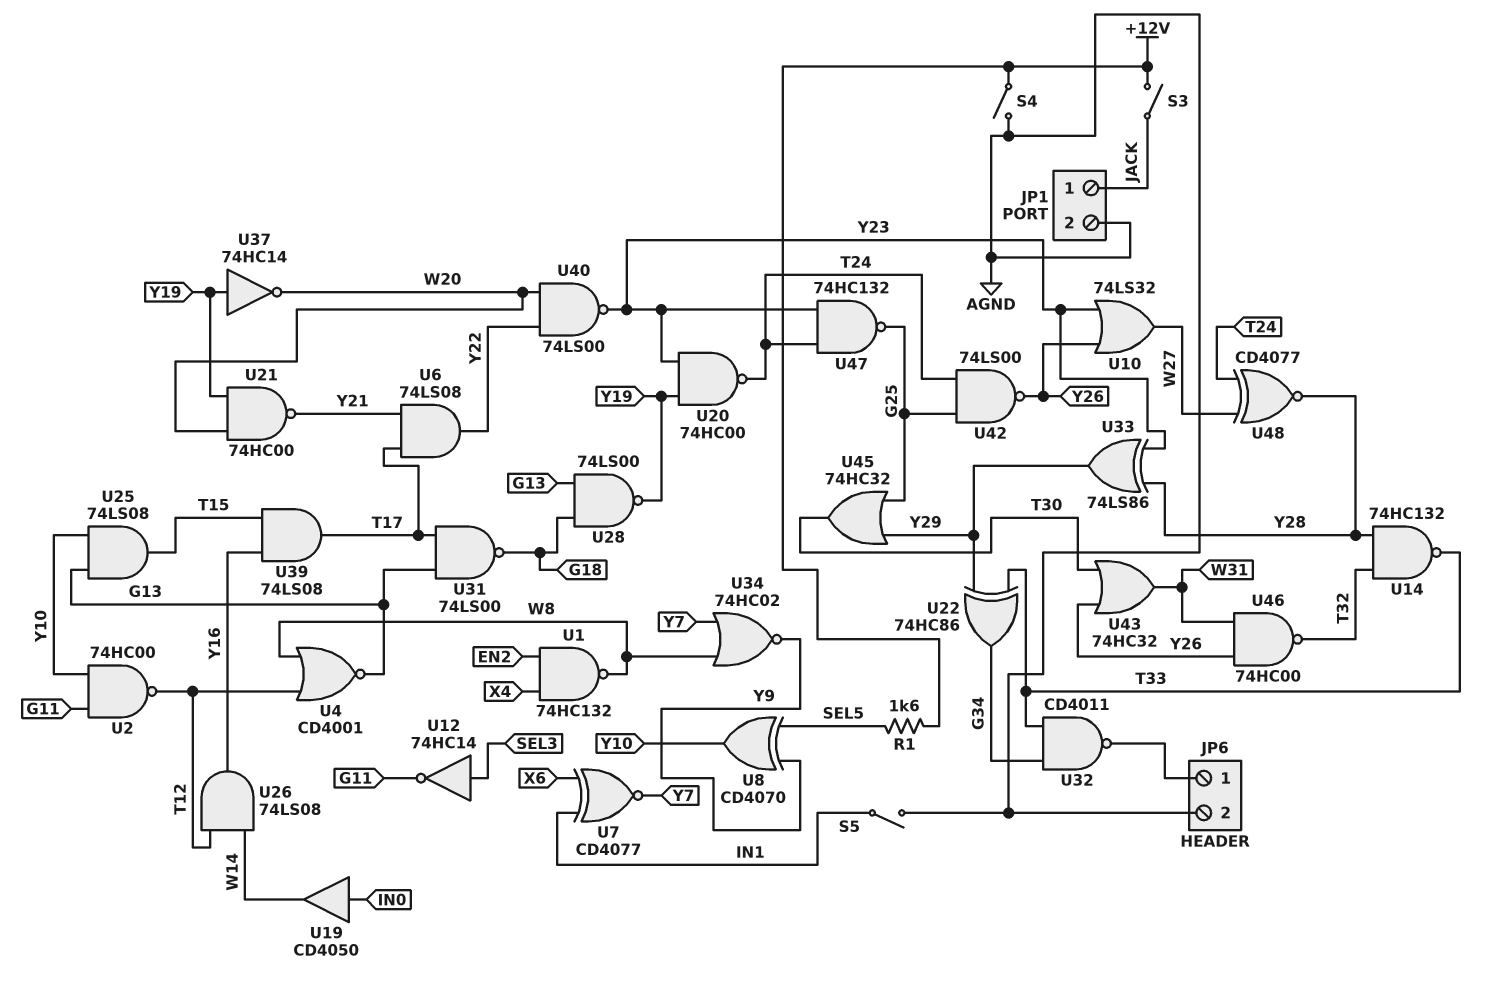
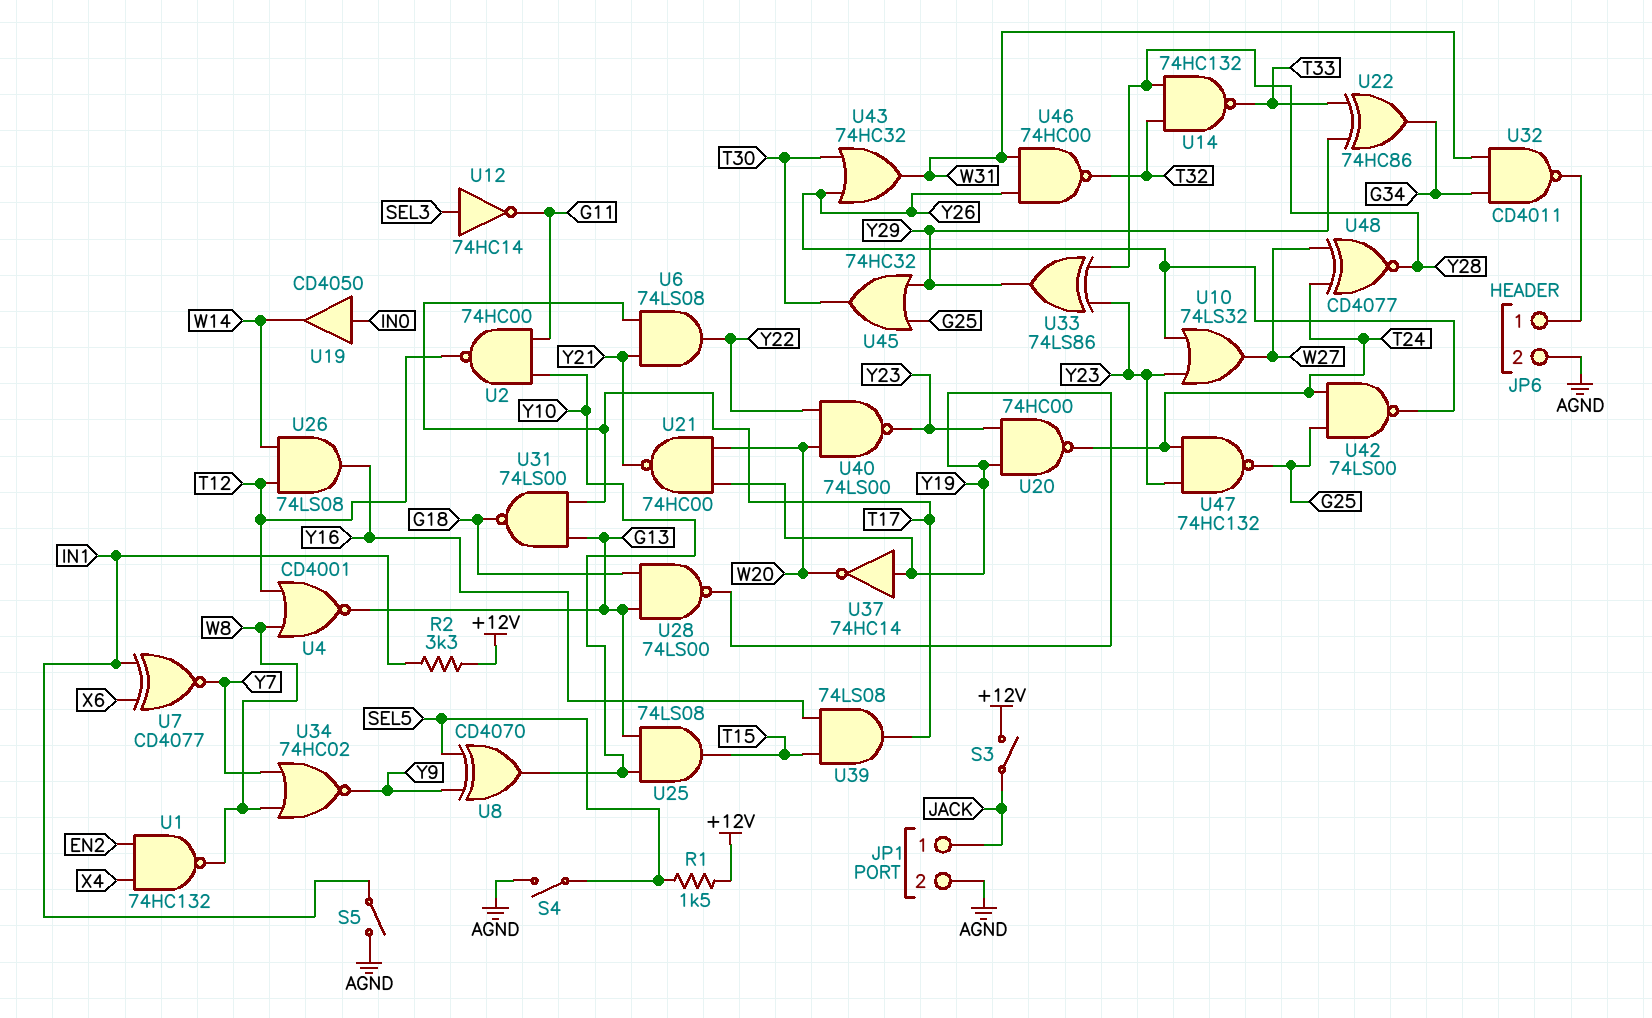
R1: 1.6k (+12V, SEL5) -> 1.5k (+12V, SEL5)
R2: none -> 3.3k (+12V, IN1)
S4: switch (+12V, AGND) -> switch (AGND, SEL5)
U32: NAND CD4011 (in G34, in T33, out JP6/1) -> NAND CD4011 (in G34, in W31, out JP6/1)

